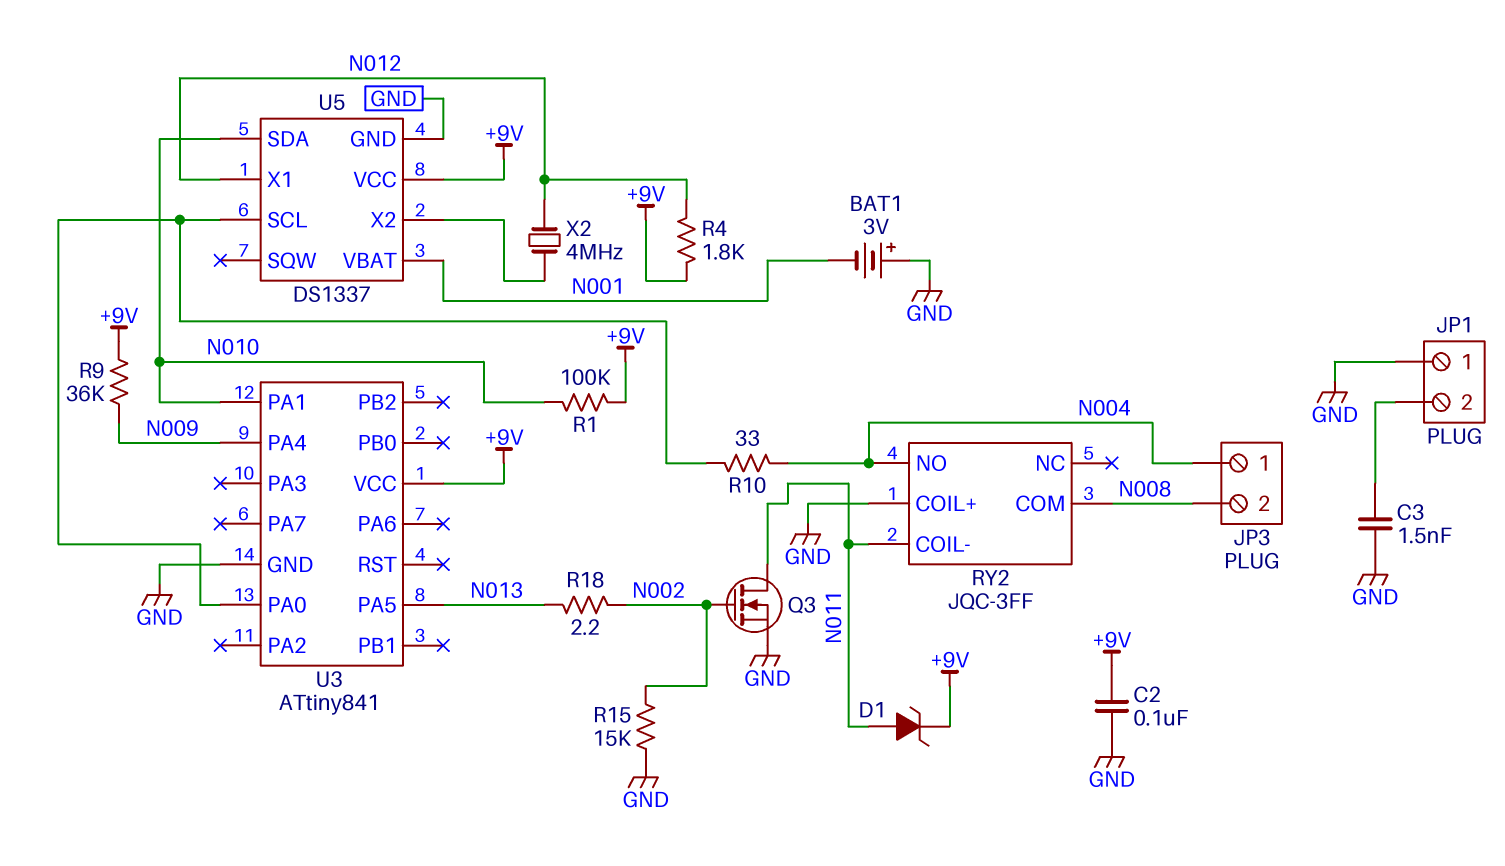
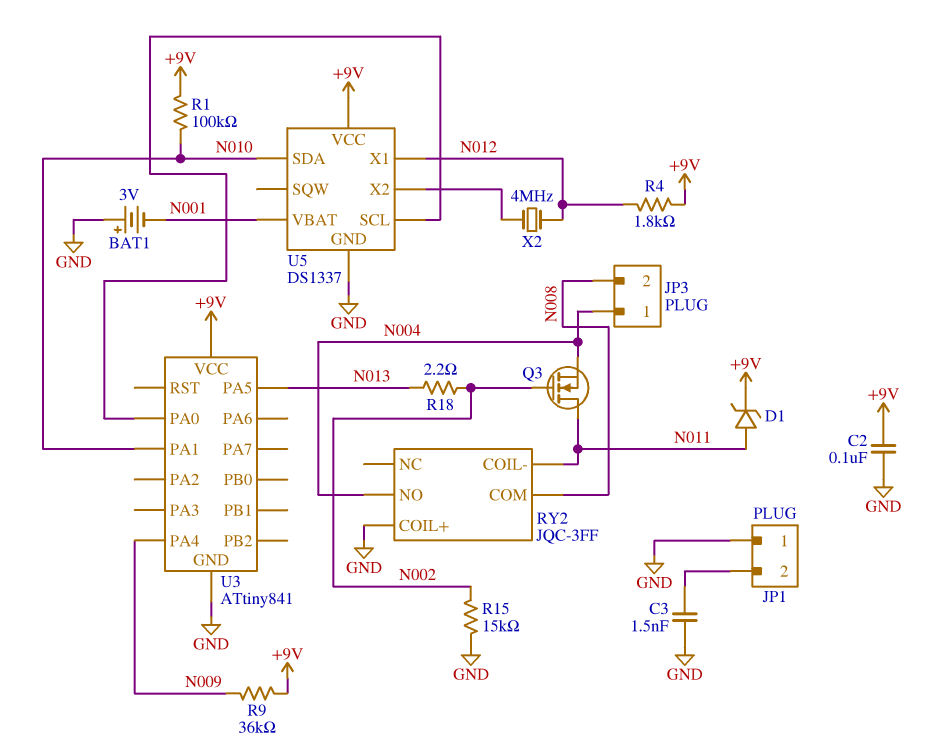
Q3: NMOS (G N002, D N011, S GND) -> NMOS (G N002, D N011, S N004)
R10: 33 (N004, U3/PA0) -> none

